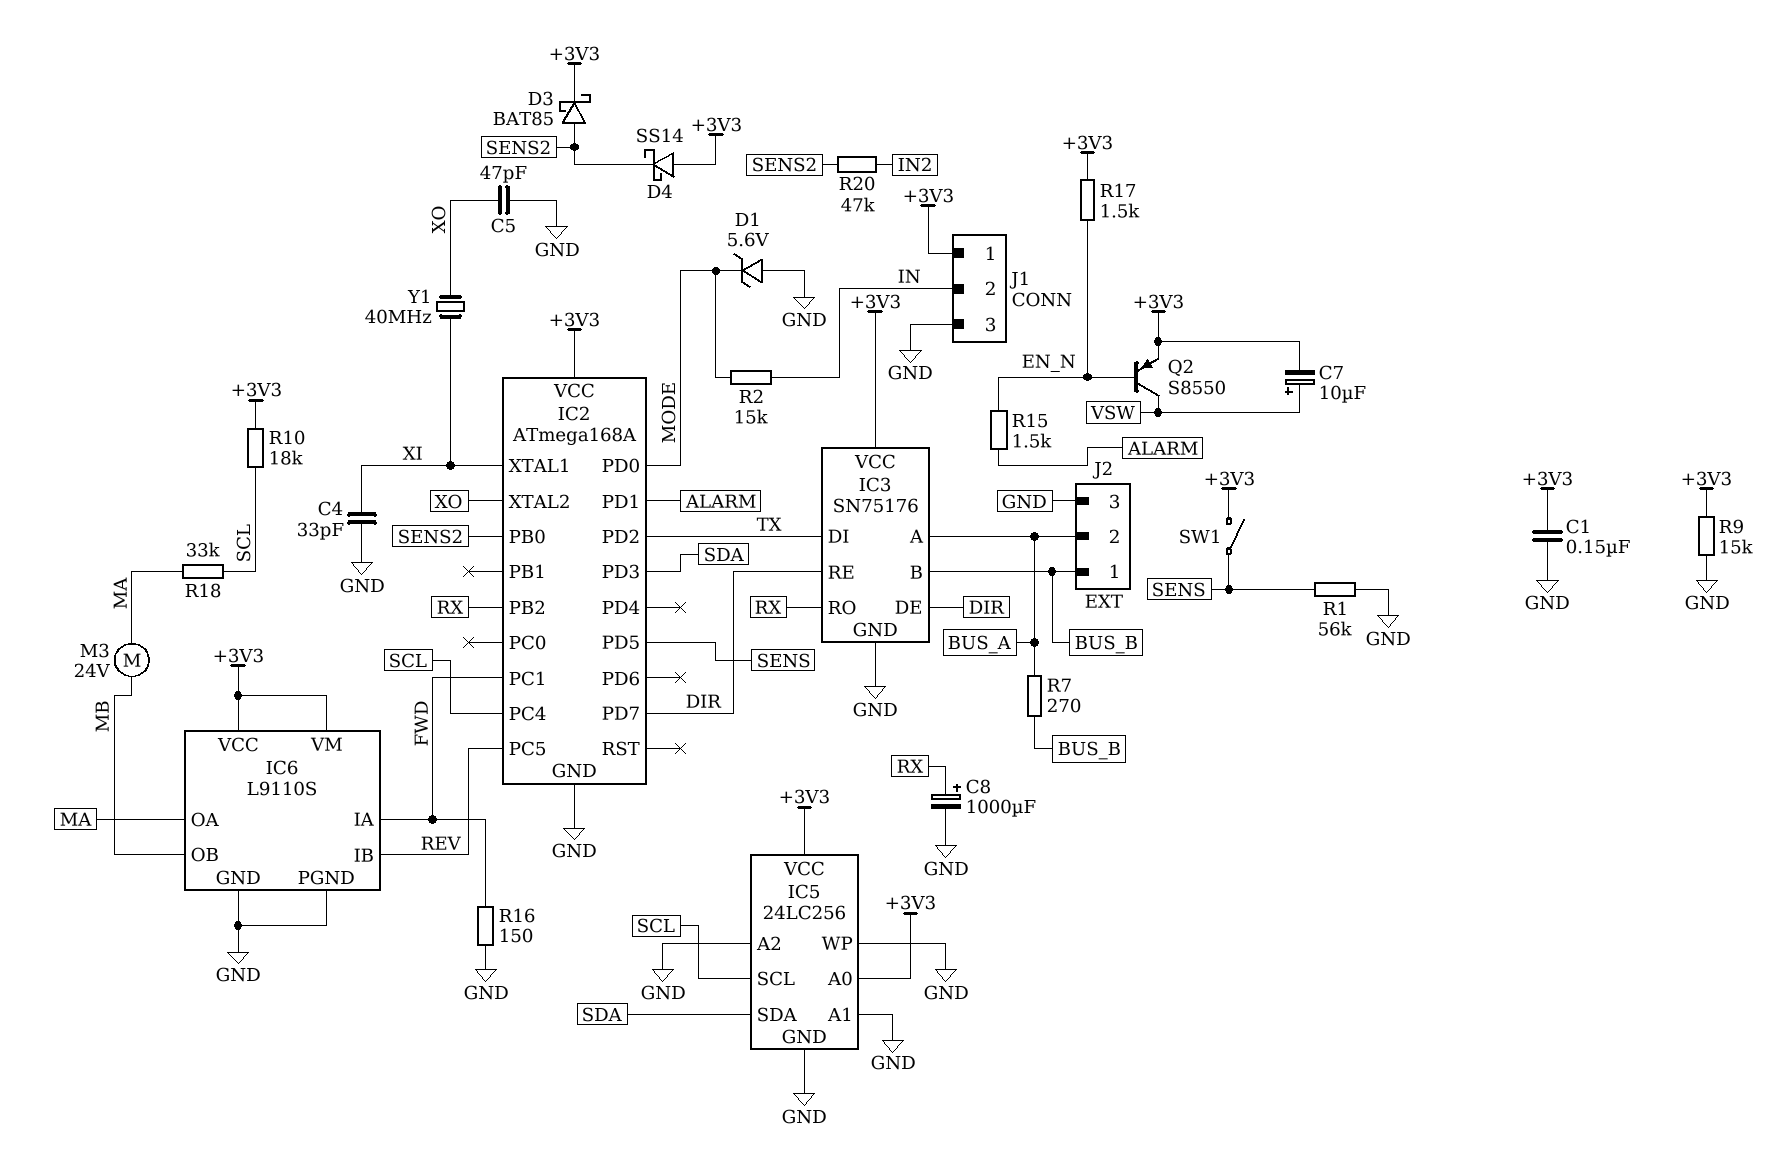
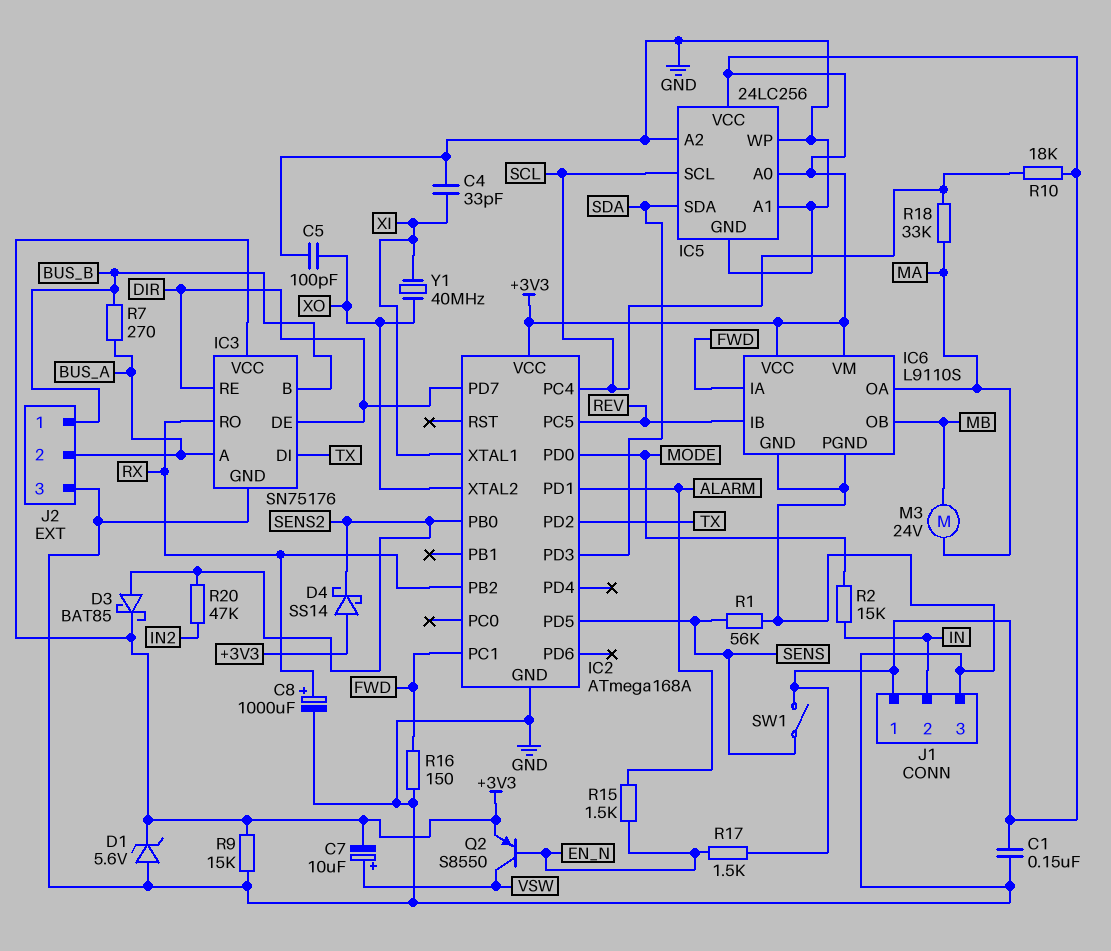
C5: 47pF (GND, XO) -> 100pF (GND, XO)
D1: zener 5.6V (A GND, K MODE) -> zener 5.6V (A GND, K +3V3)

